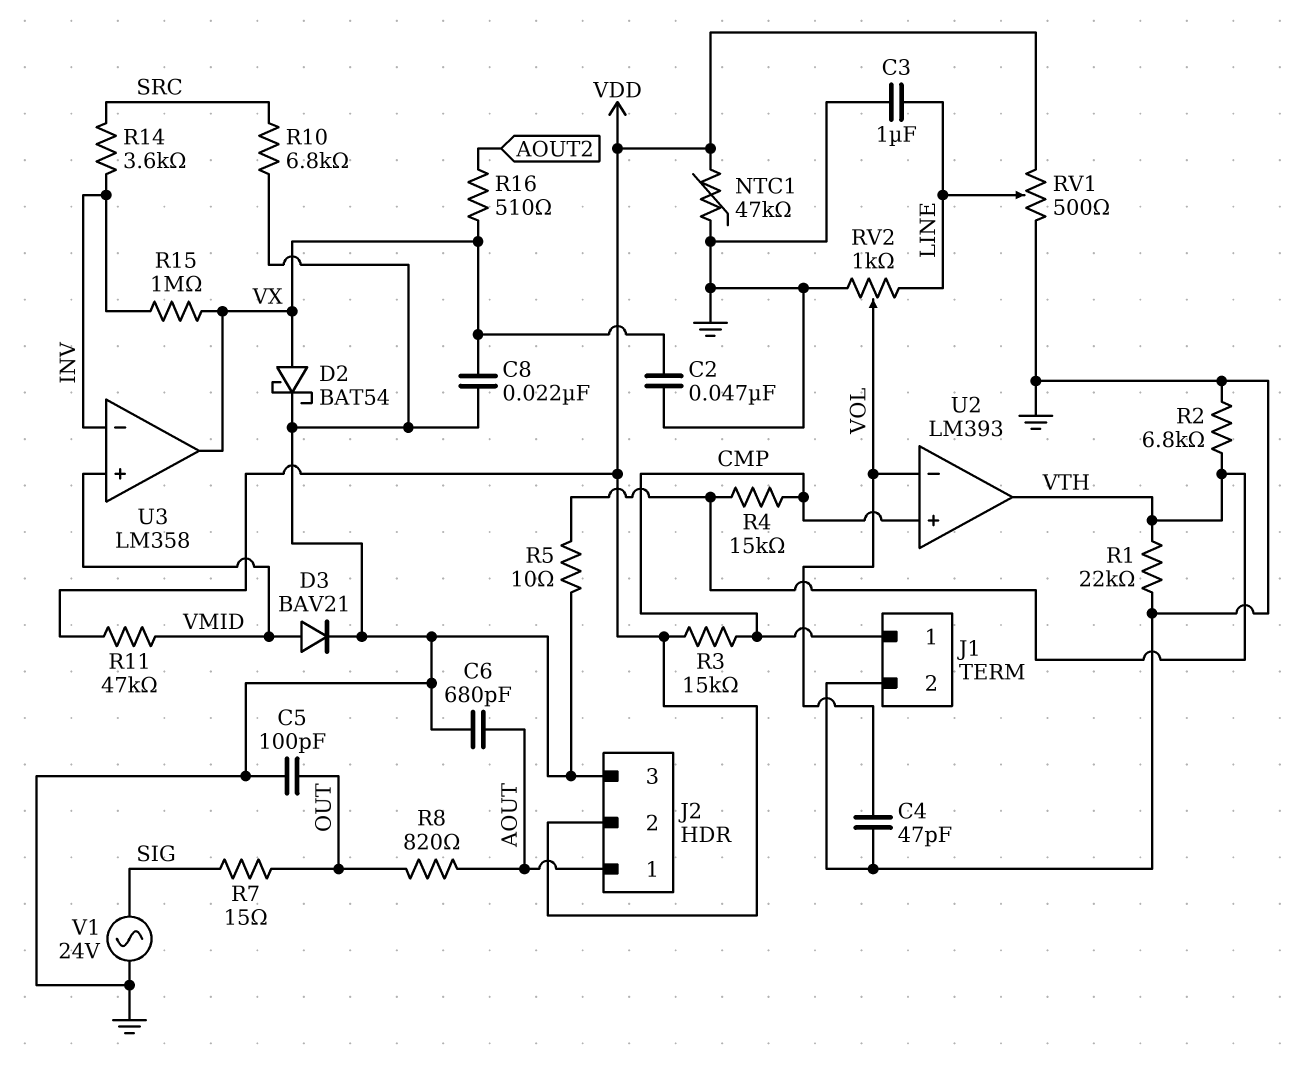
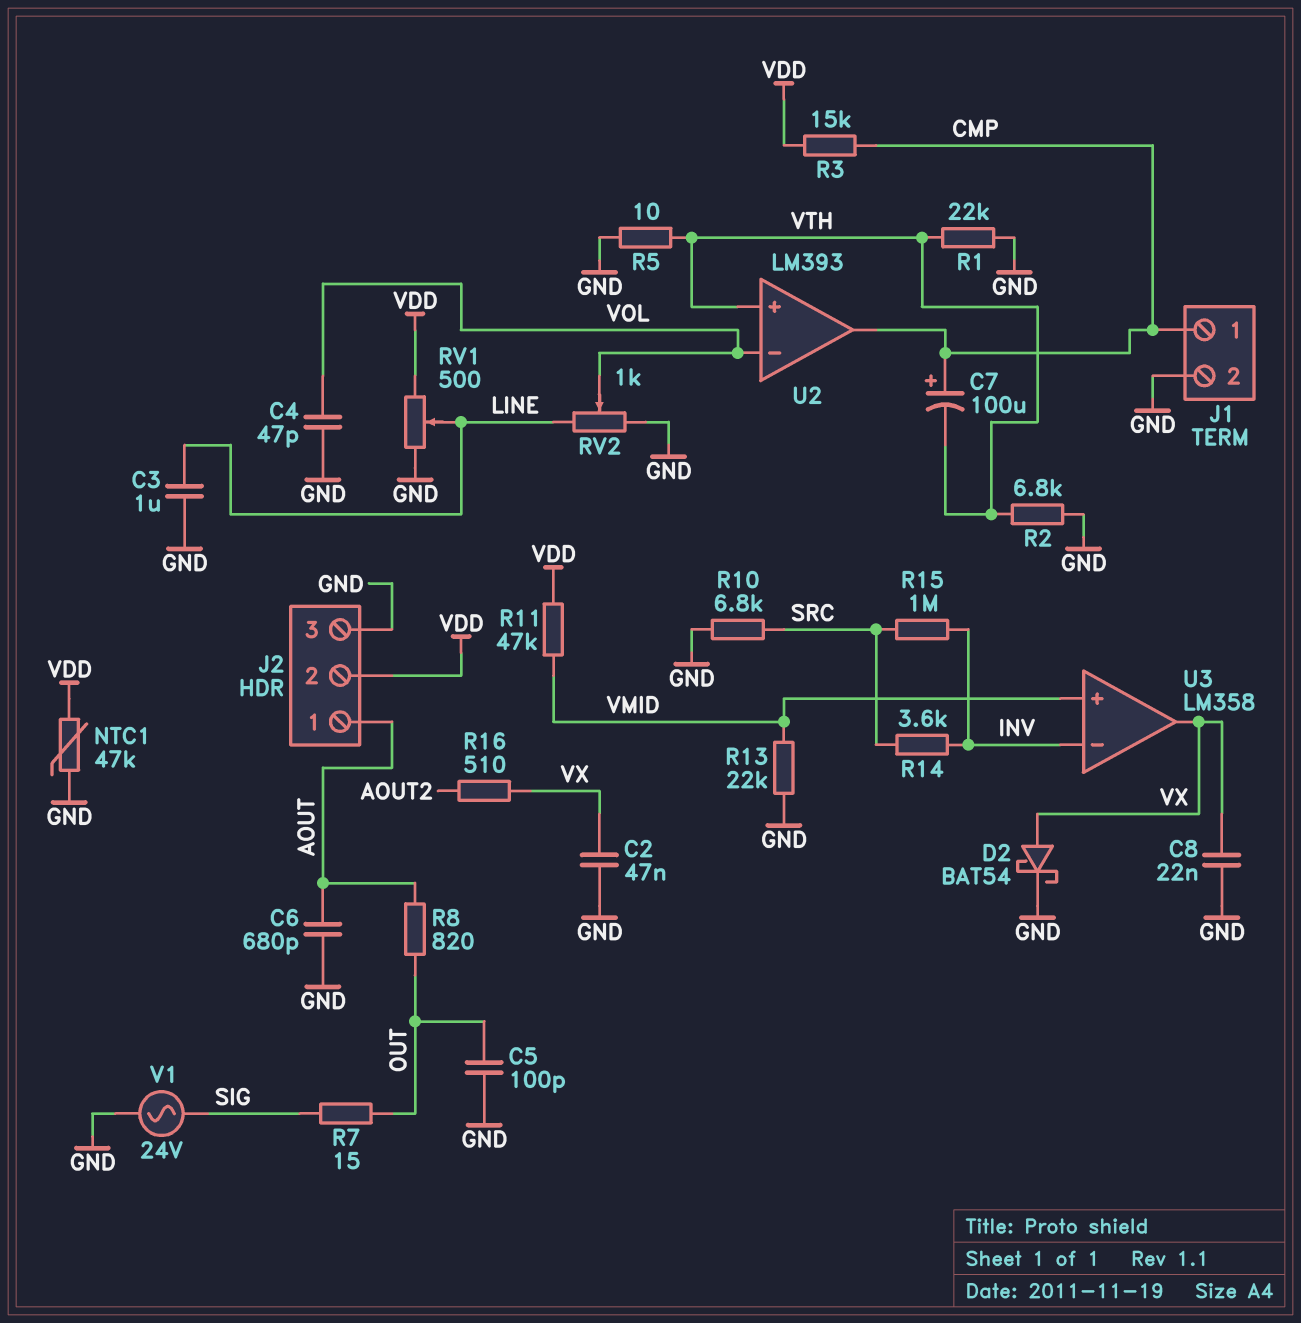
C7: none -> 100uF (plus CMP, minus VTH)
D3: diode BAV21 (A VMID, K GND) -> none
R4: 15k (CMP, VTH) -> none
R13: none -> 22k (GND, VMID)
R15: 1M (INV, VX) -> 1M (INV, SRC)
U2 pin in+: CMP -> VTH
U2 pin out: VTH -> CMP

